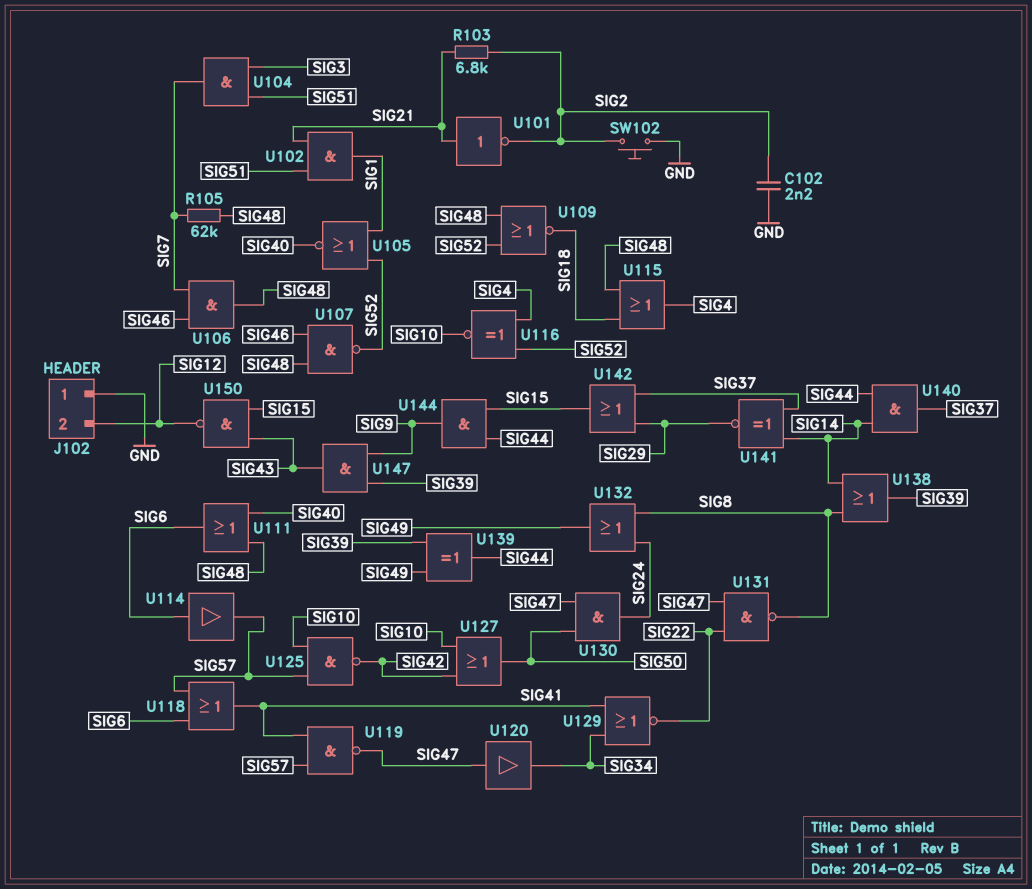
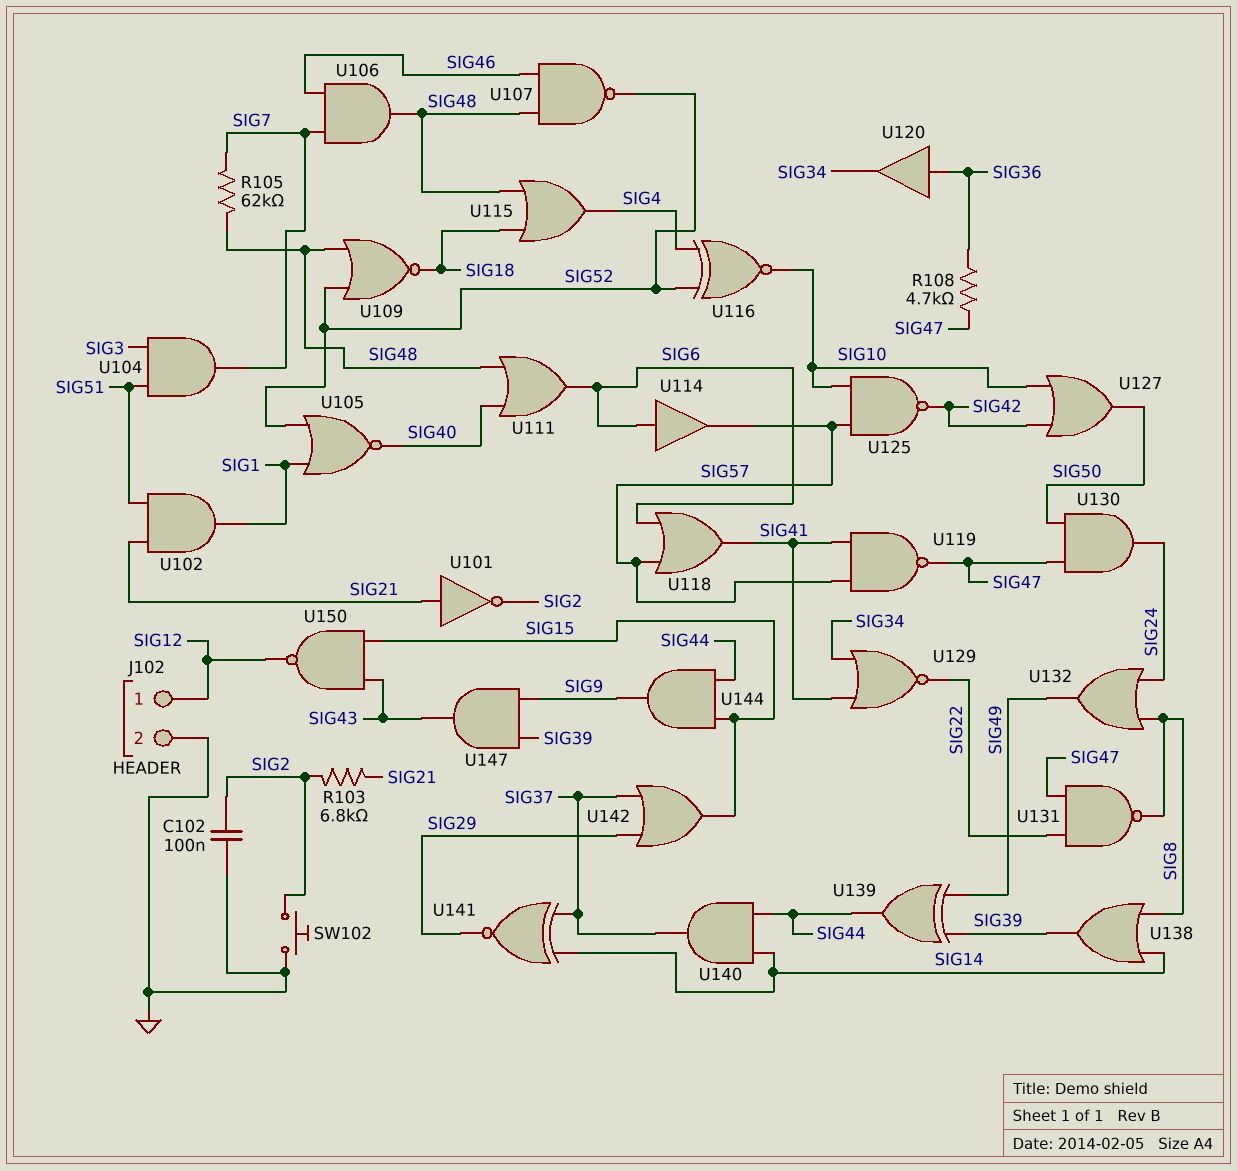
C102: 2.2nF (GND, SIG2) -> 100nF (GND, SIG2)
J102 pin 1: GND -> SIG12
J102 pin 2: SIG12 -> GND
R108: none -> 4.7k (SIG36, SIG47)
U120: buffer (in SIG47, out SIG34) -> buffer (in SIG36, out SIG34)

